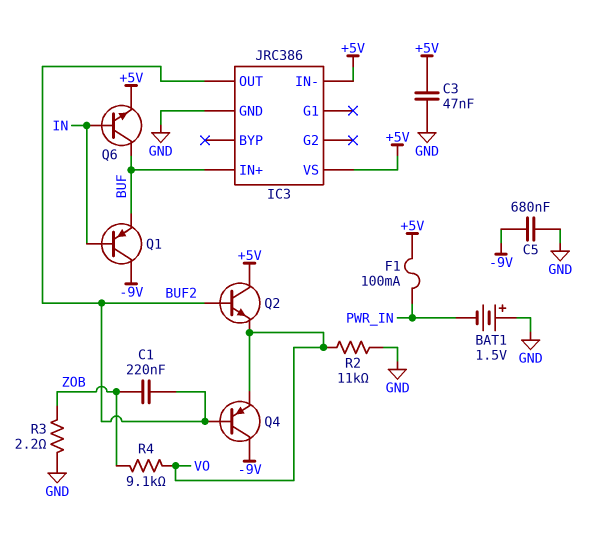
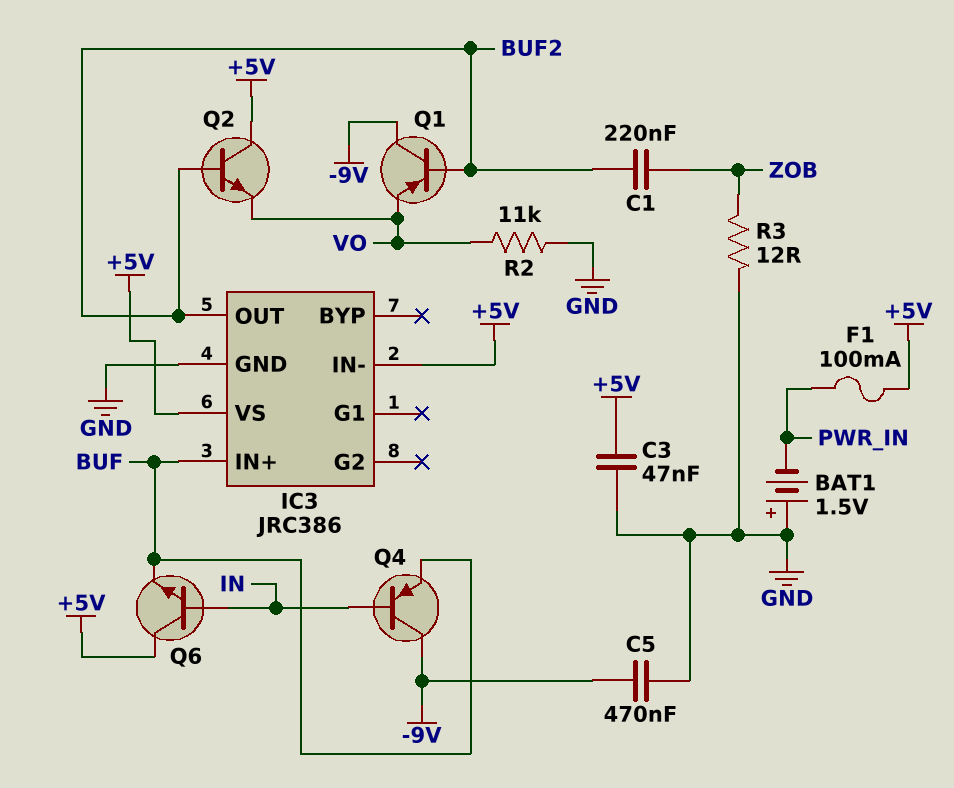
C5: 680nF (-9V, GND) -> 470nF (-9V, GND)
Q1: PNP (B IN, C -9V, E BUF) -> PNP (B BUF2, C -9V, E VO)
Q4: PNP (B BUF2, C -9V, E VO) -> PNP (B IN, C -9V, E BUF)
Q6: NPN (B IN, C BUF, E +5V) -> NPN (B IN, C +5V, E BUF)
R3: 2.2 (GND, ZOB) -> 12 (GND, ZOB)
R4: 9.1k (VO, ZOB) -> none

